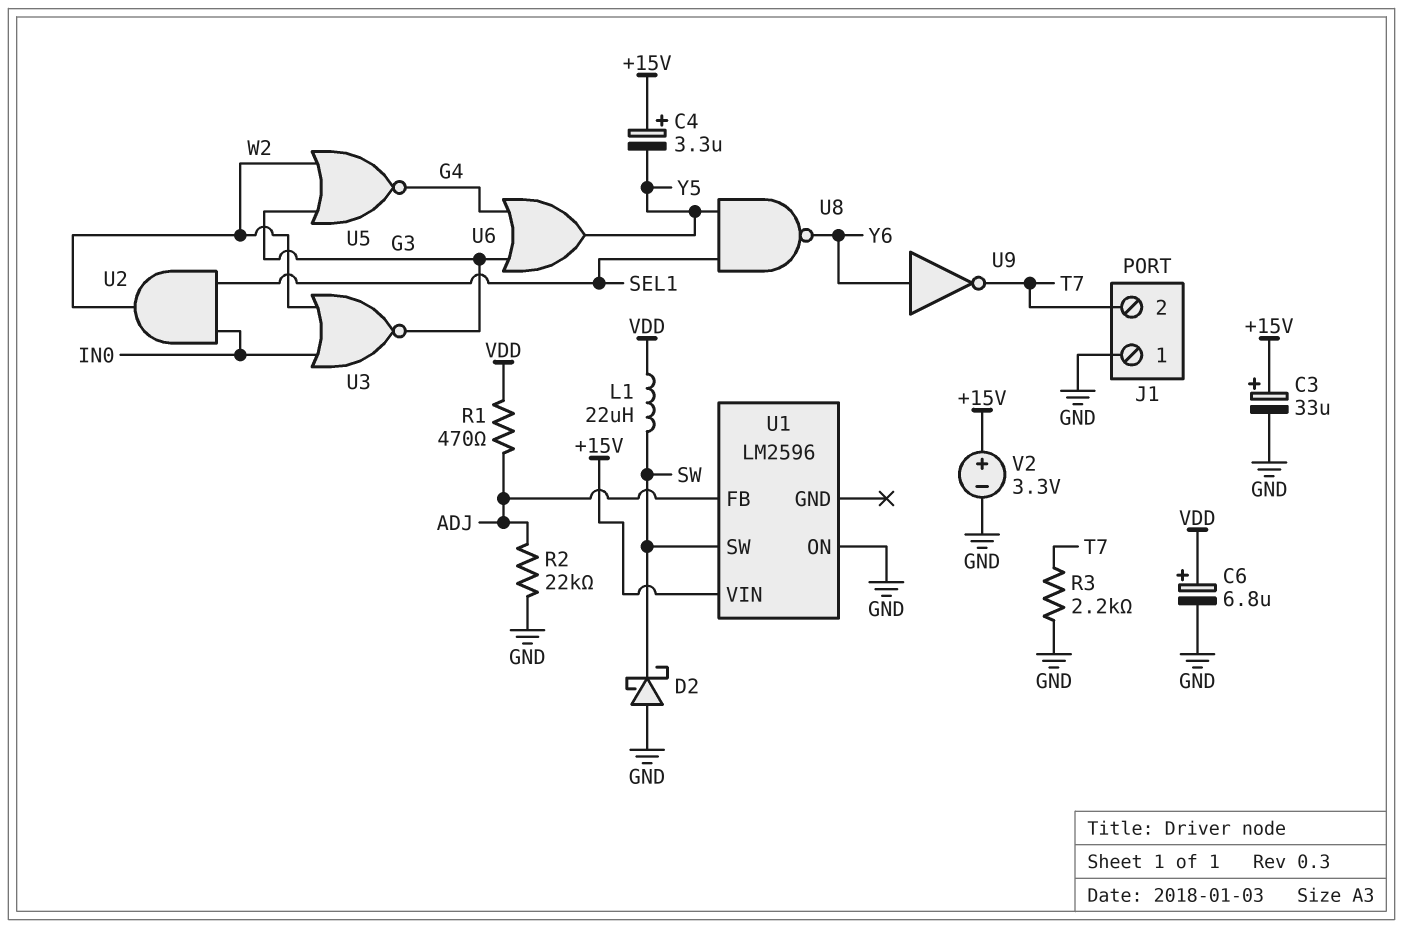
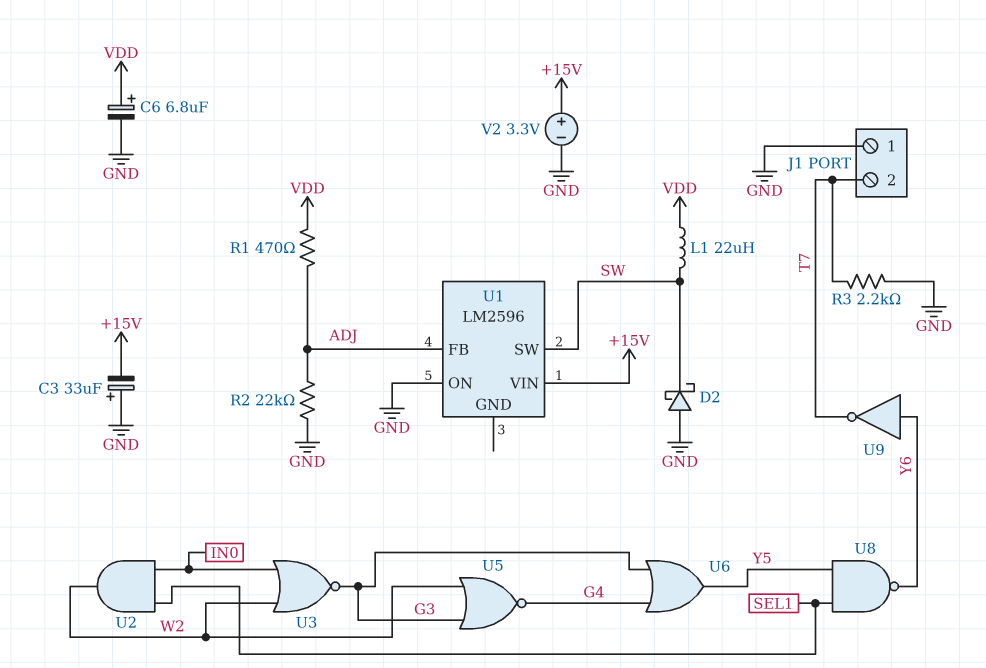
C3: 33uF (plus +15V, minus GND) -> 33uF (plus GND, minus +15V)
C4: 3.3uF (plus +15V, minus Y5) -> none

